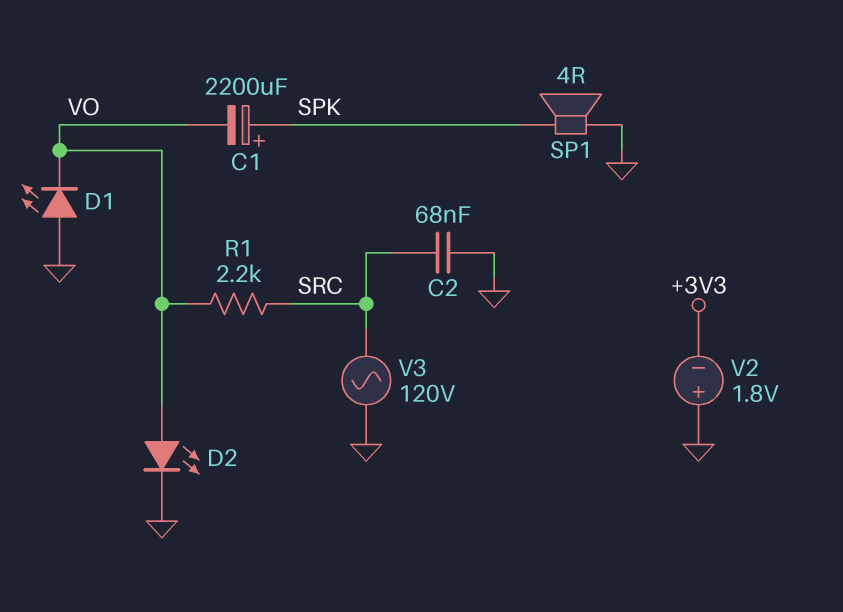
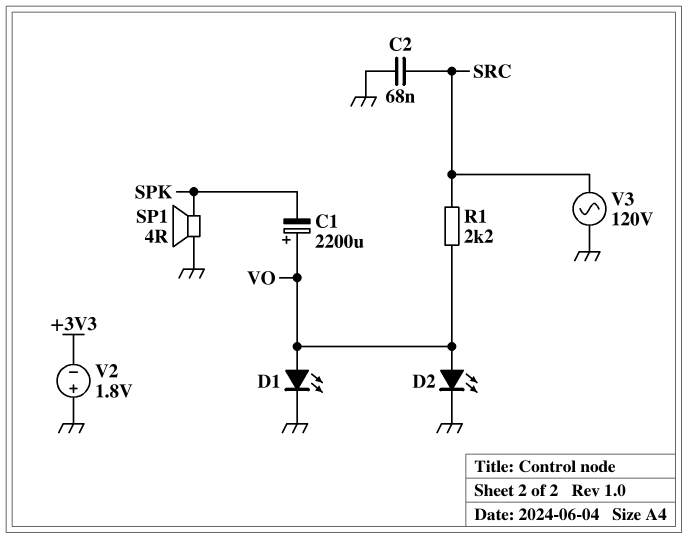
C1: 2200uF (plus SPK, minus VO) -> 2200uF (plus VO, minus SPK)
D1: LED (A GND, K VO) -> LED (A VO, K GND)

